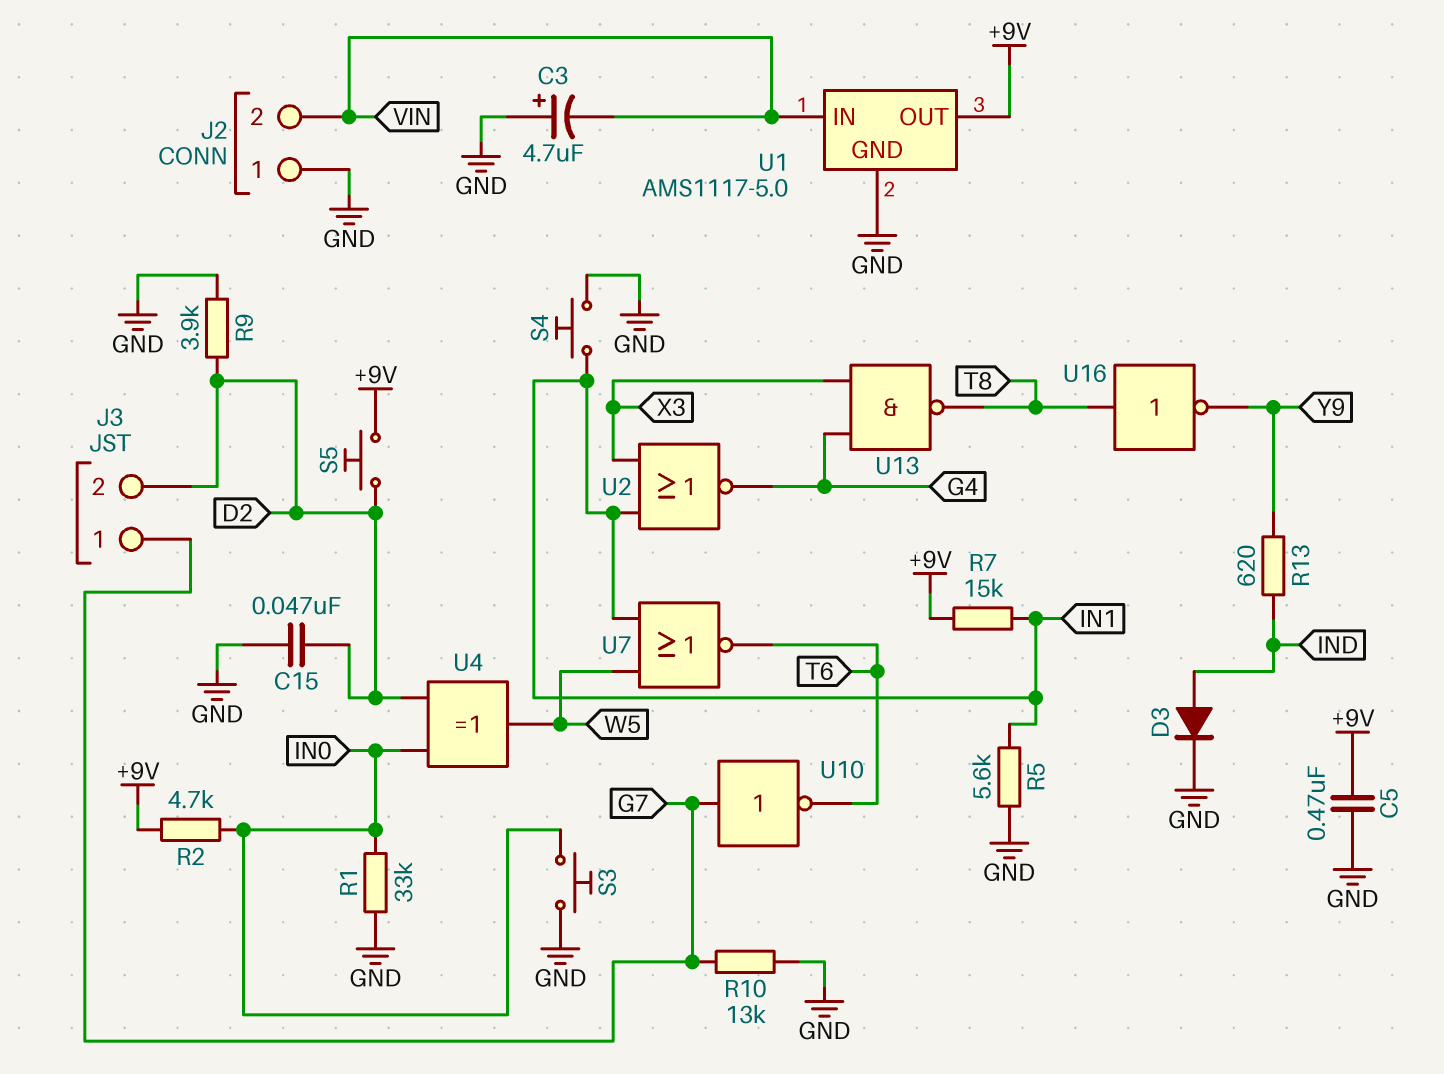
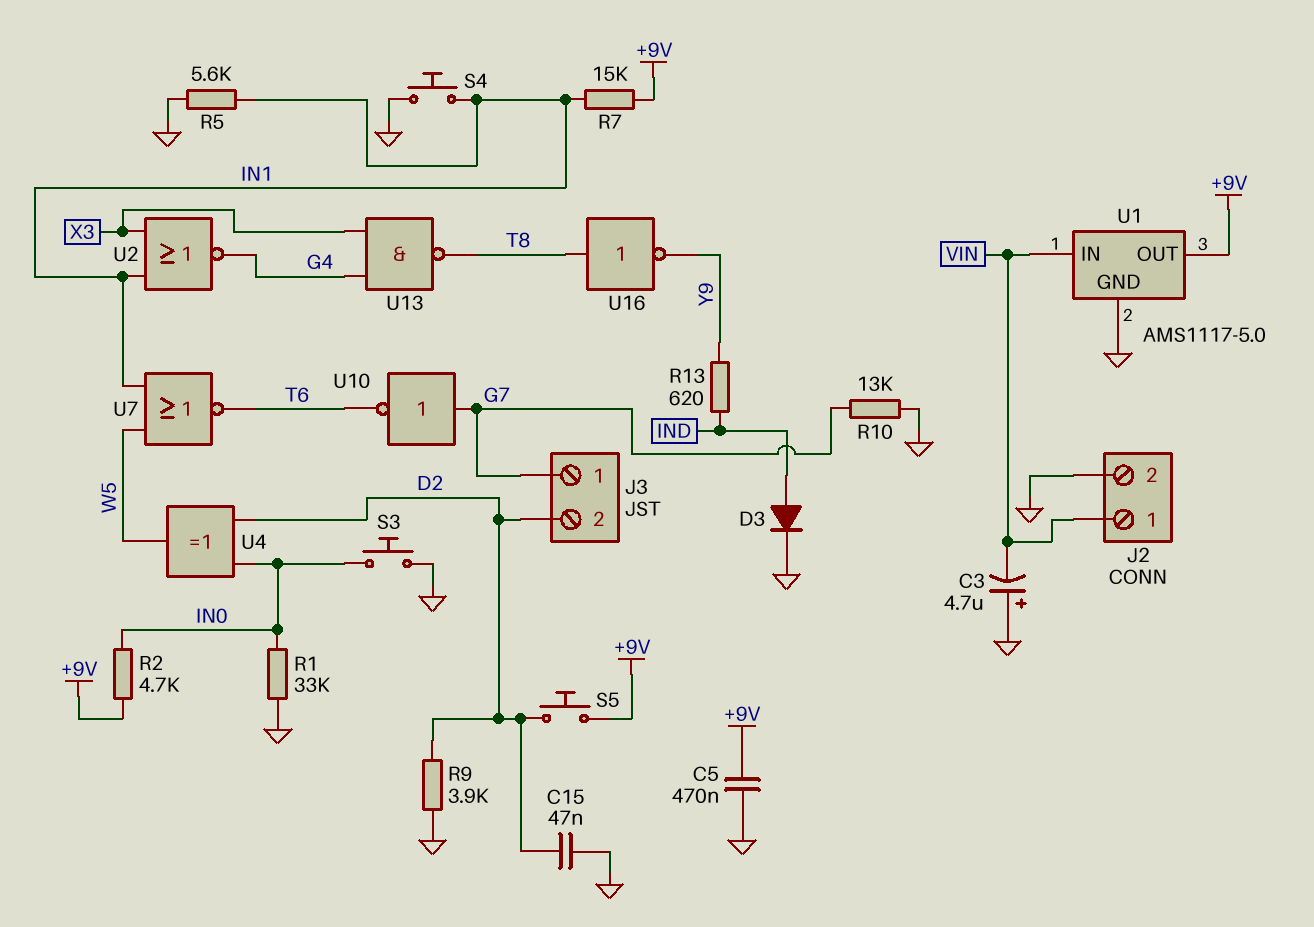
J2 pin 1: GND -> VIN
J2 pin 2: VIN -> GND

